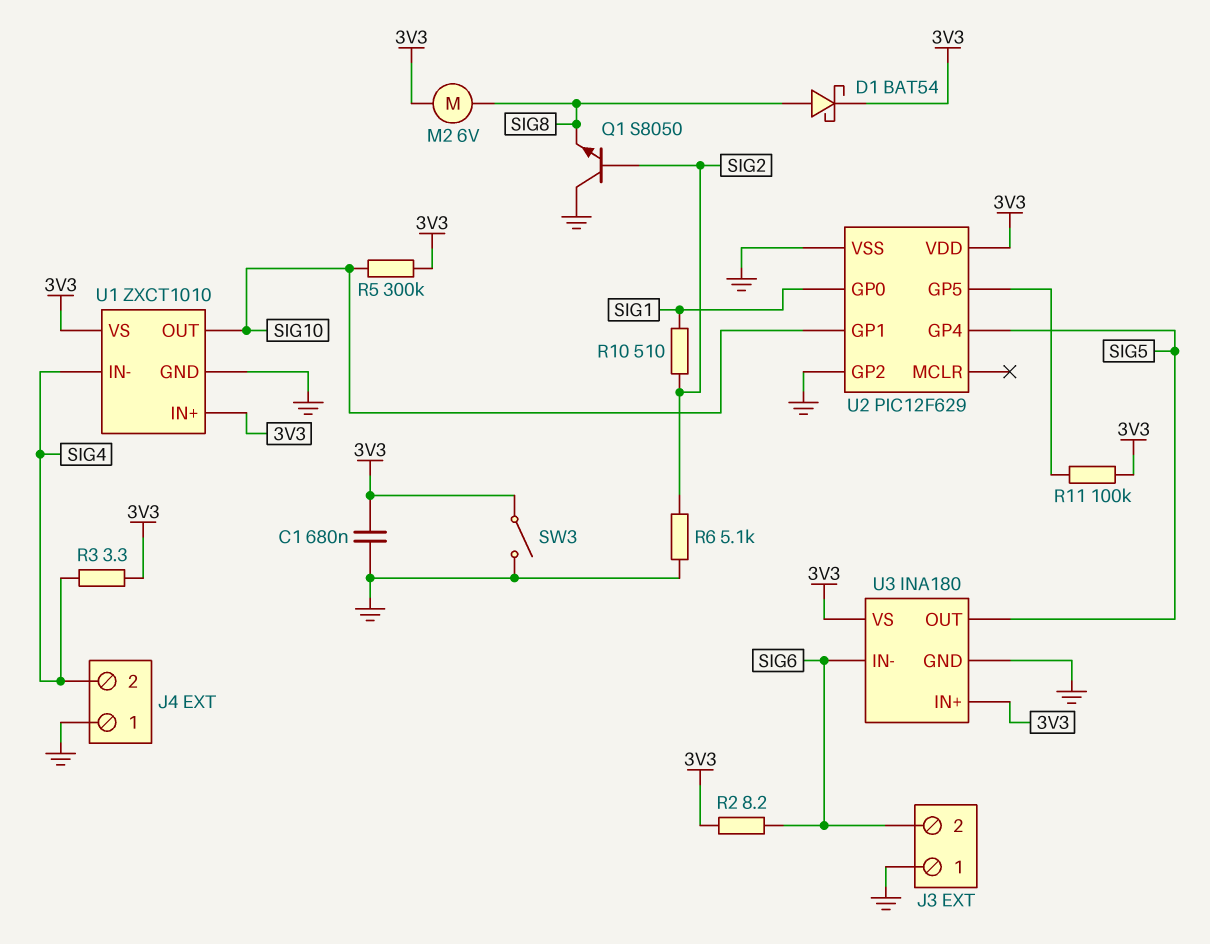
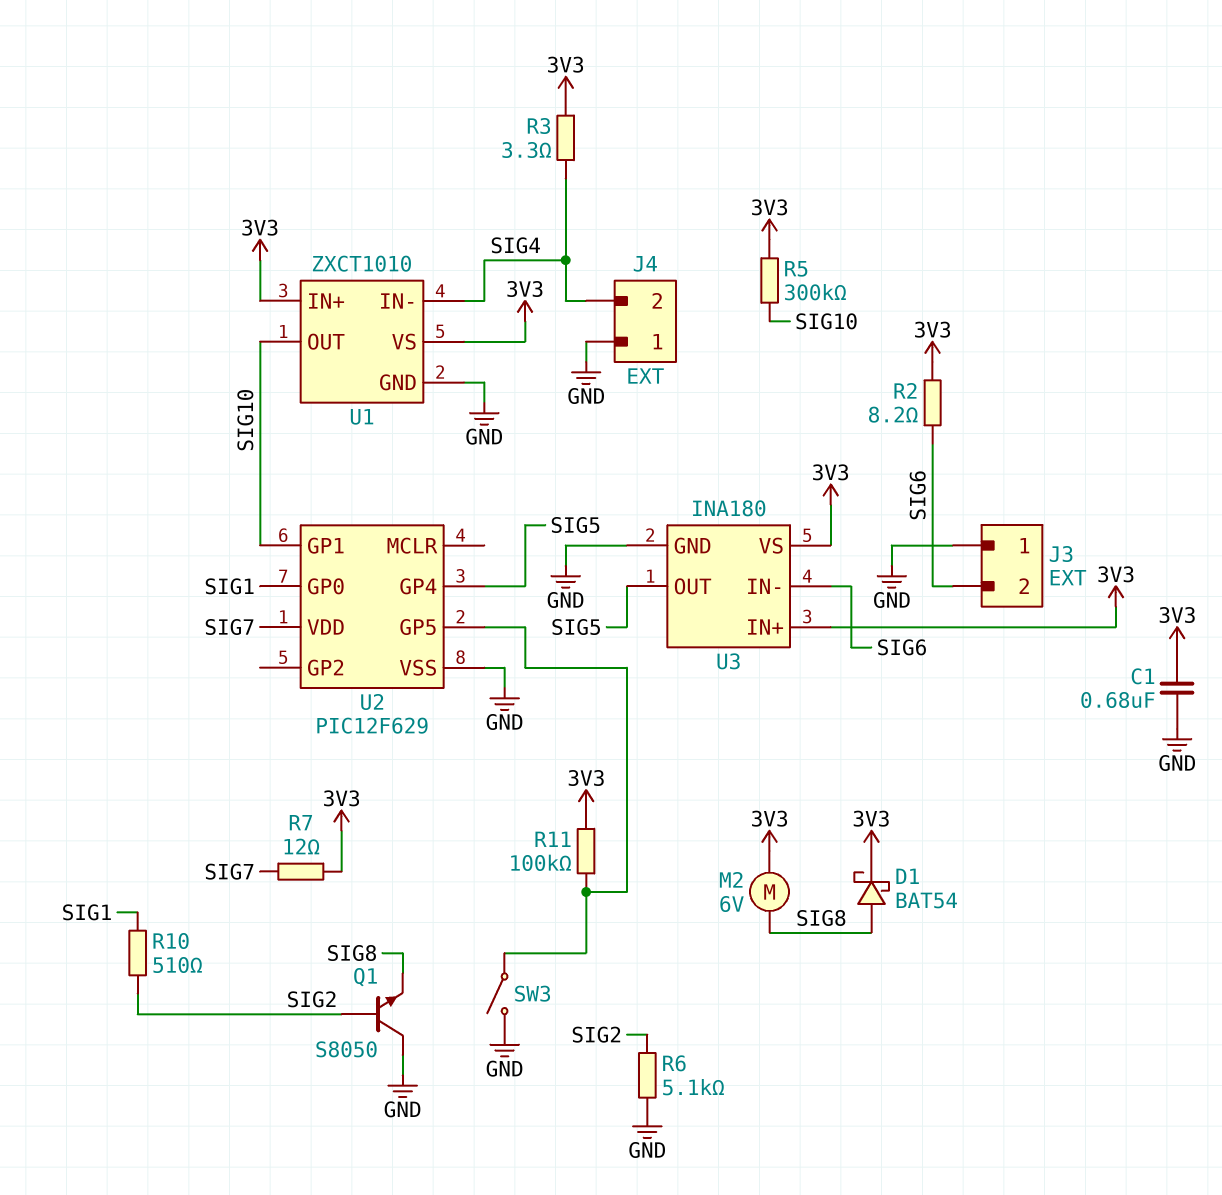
R7: none -> 12 (3V3, SIG7)
SW3: switch (3V3, GND) -> switch (GND, U2/GP5)
U2 pin GP2: GND -> none
U2 pin VDD: 3V3 -> SIG7

